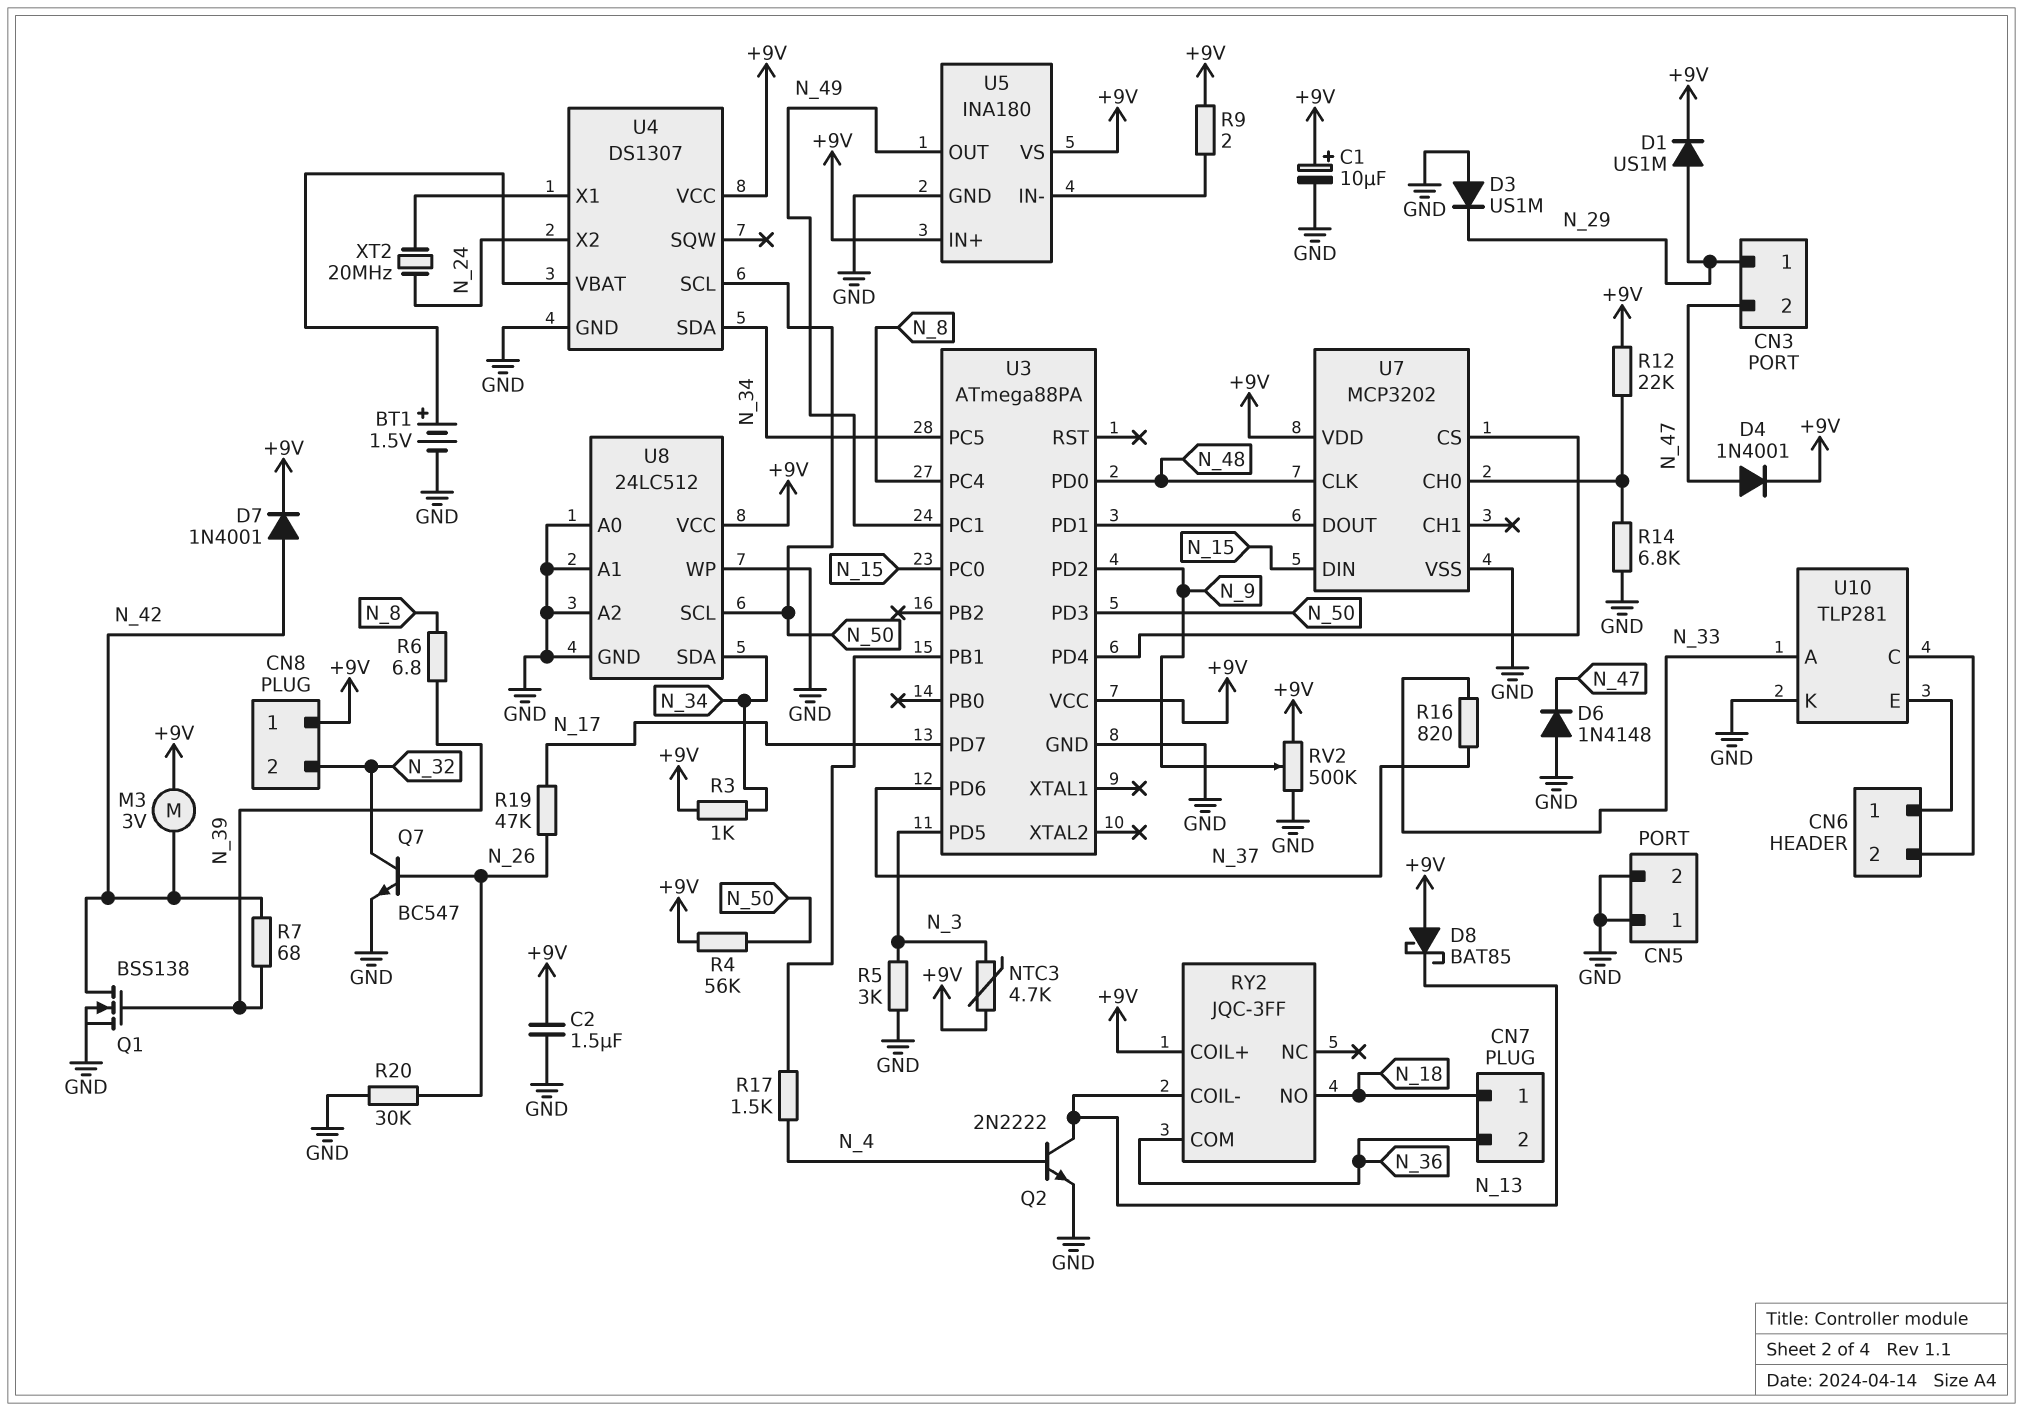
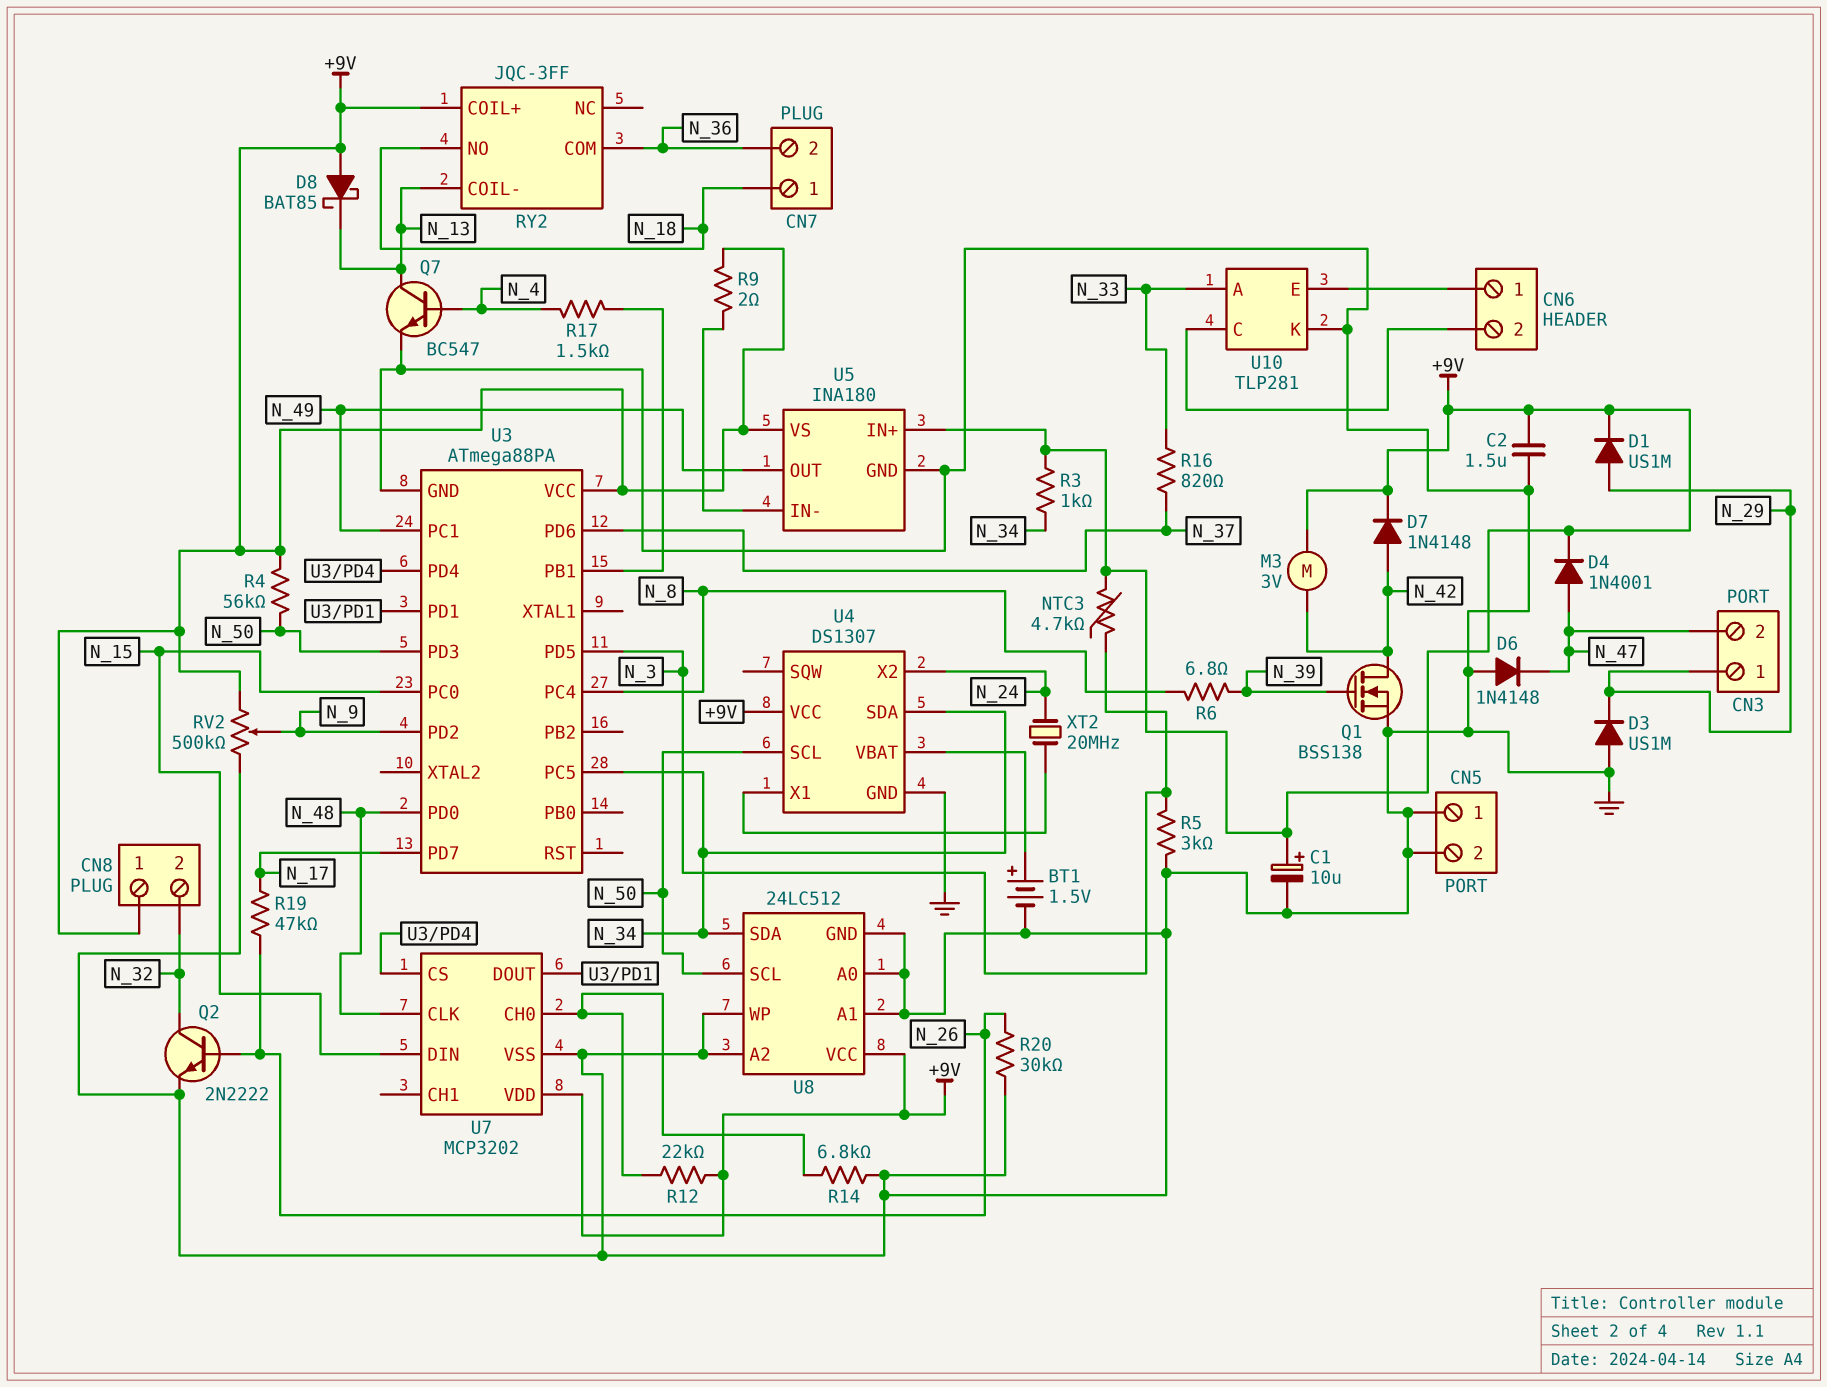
D7: diode 1N4001 (A N_42, K +9V) -> diode 1N4148 (A N_42, K +9V)
Q2: NPN 2N2222 (B N_4, C N_13, E GND) -> NPN 2N2222 (B N_26, C N_32, E GND)
Q7: NPN BC547 (B N_26, C N_32, E GND) -> NPN BC547 (B N_4, C N_13, E GND)
R7: 68 (N_39, N_42) -> none

